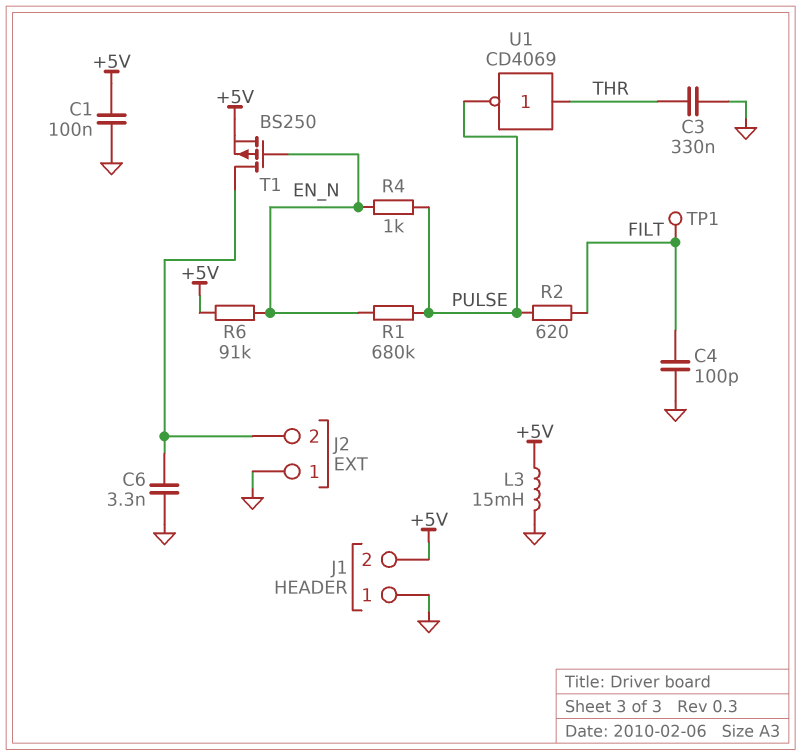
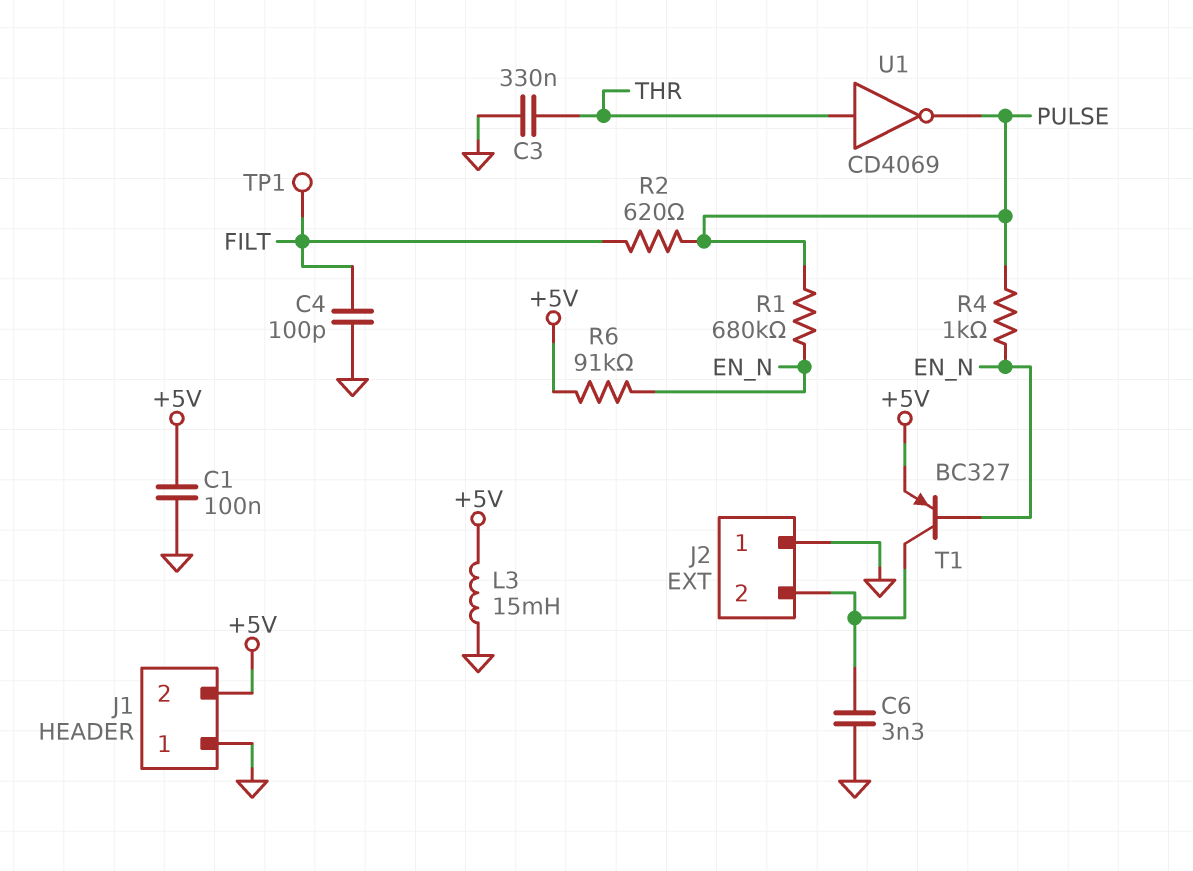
T1: PMOS BS250 (G EN_N, D J2/2, S +5V) -> PNP BC327 (B EN_N, C J2/2, E +5V)

